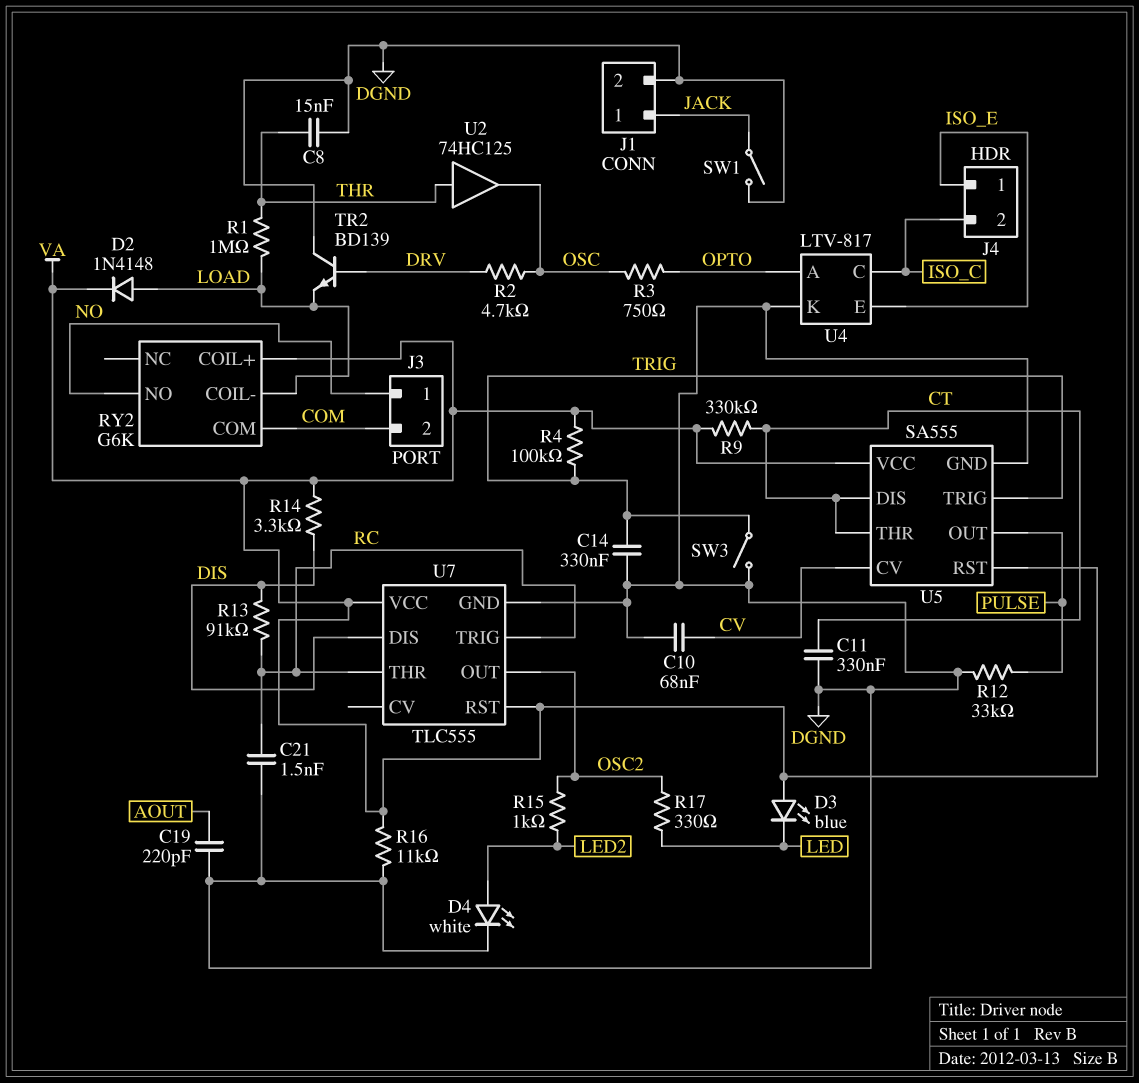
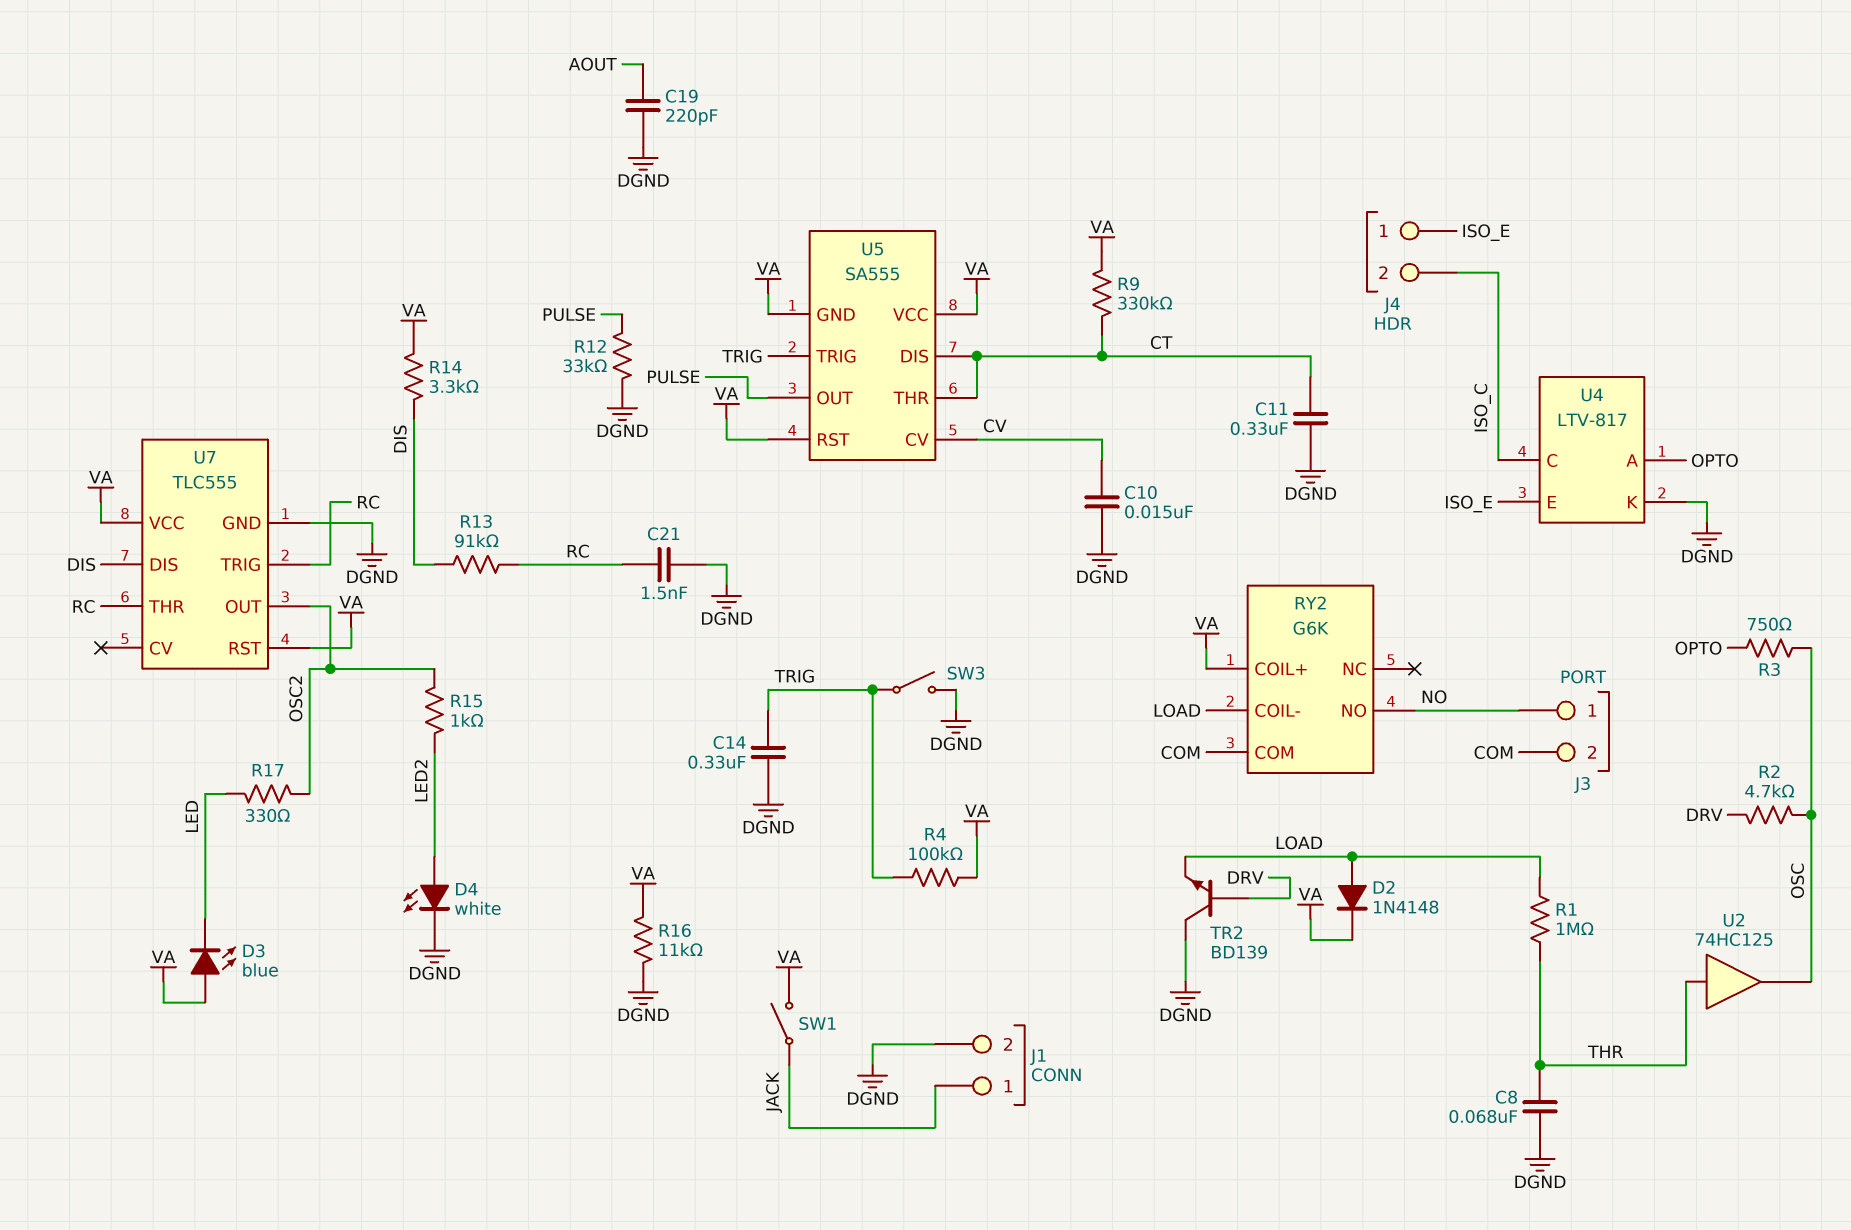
C8: 15nF (DGND, THR) -> 68nF (DGND, THR)
C10: 68nF (CV, DGND) -> 15nF (CV, DGND)
SW1: switch (DGND, JACK) -> switch (JACK, VA)
U5 pin GND: DGND -> VA

